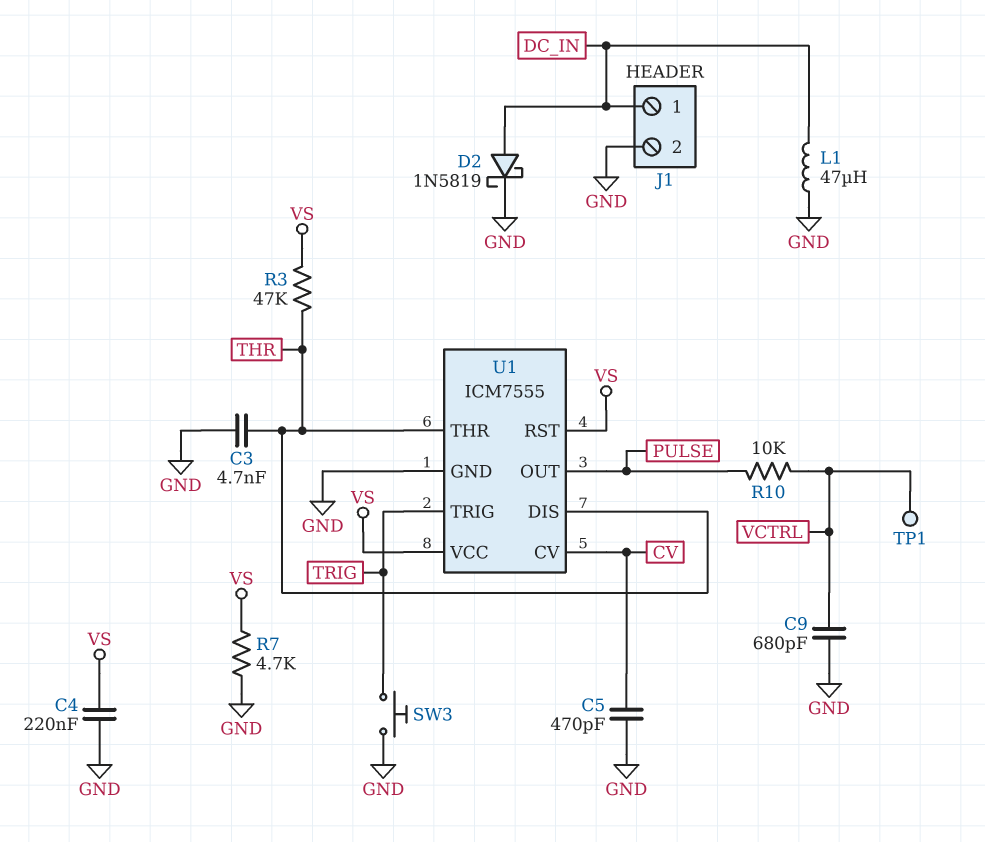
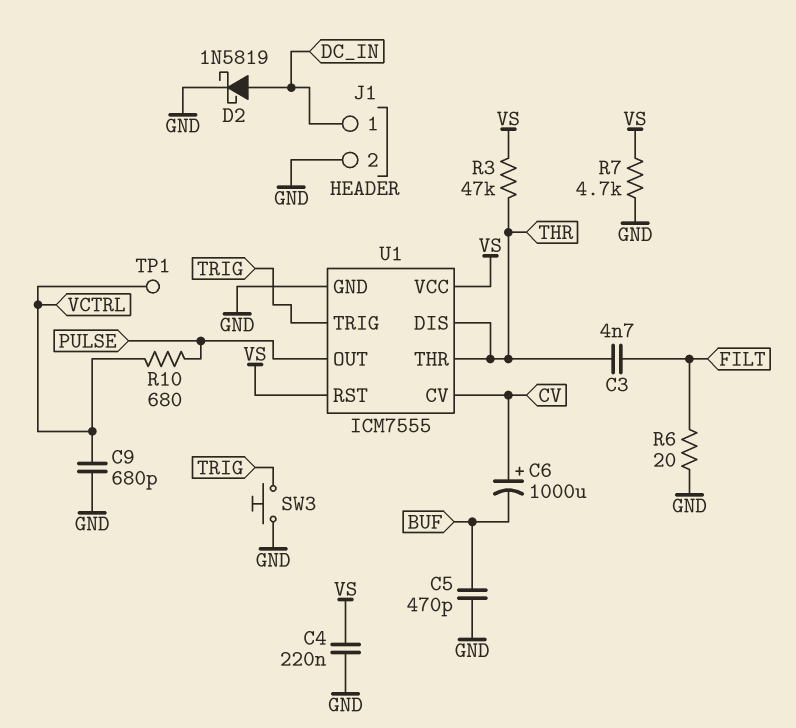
C3: 4.7nF (GND, THR) -> 4.7nF (FILT, THR)
C5: 470pF (CV, GND) -> 470pF (BUF, GND)
C6: none -> 1000uF (plus CV, minus BUF)
L1: 47uH (DC_IN, GND) -> none
R6: none -> 20 (FILT, GND)
R10: 10k (PULSE, VCTRL) -> 680 (PULSE, VCTRL)

